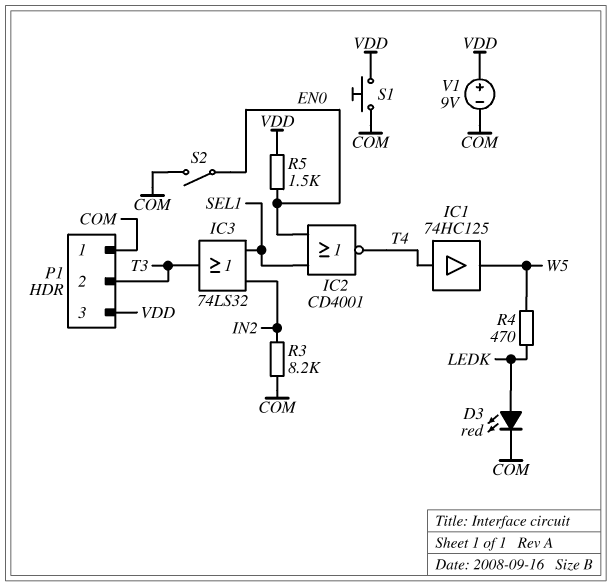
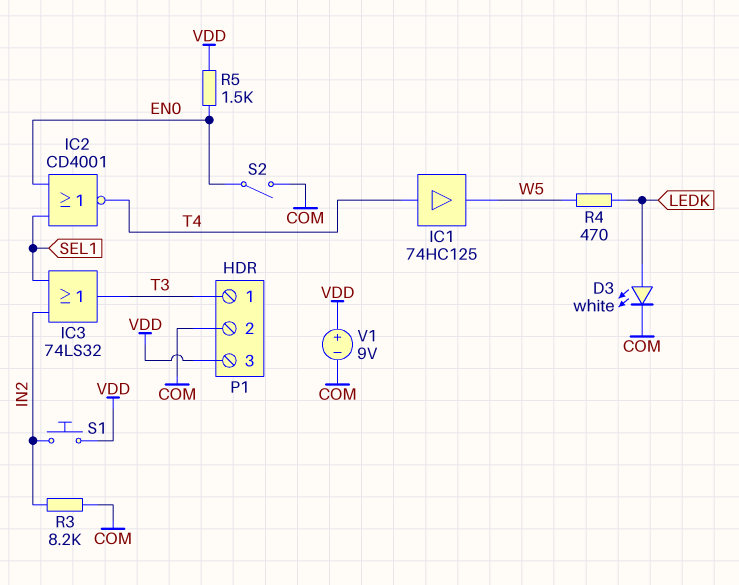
D3: LED red (A LEDK, K COM) -> LED white (A LEDK, K COM)
P1 pin 1: COM -> T3
P1 pin 2: T3 -> COM
S1: button (COM, VDD) -> button (IN2, VDD)

